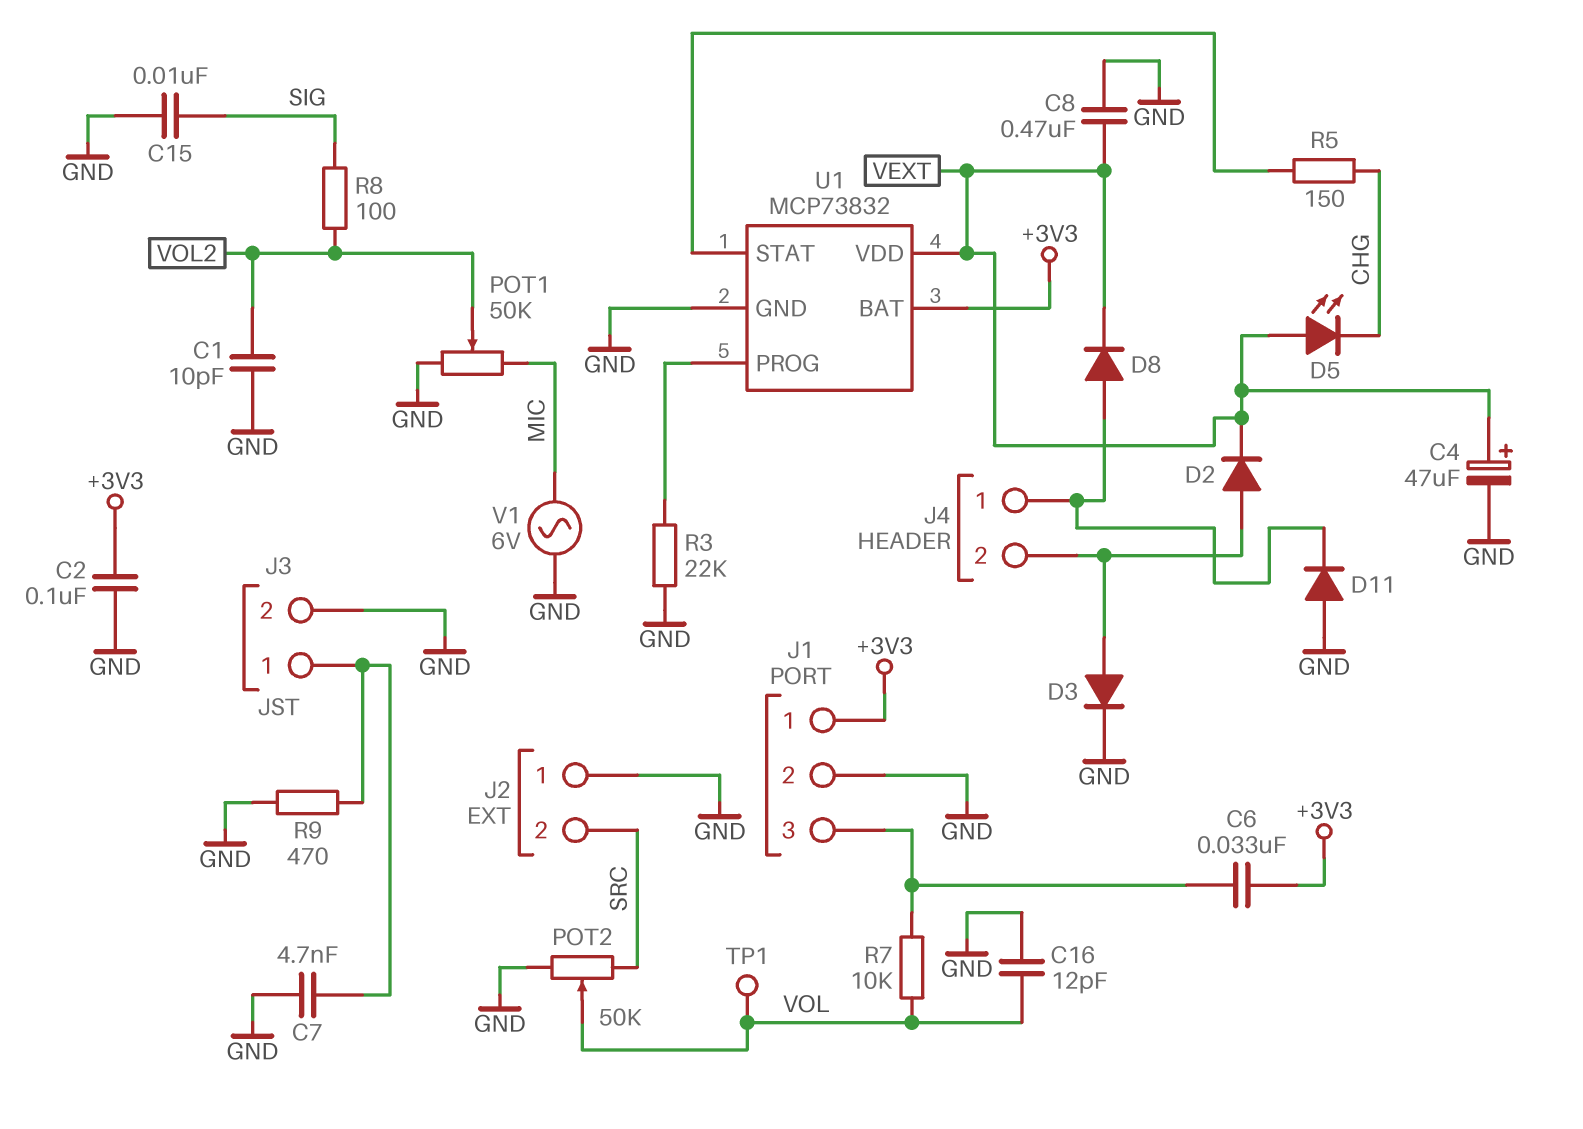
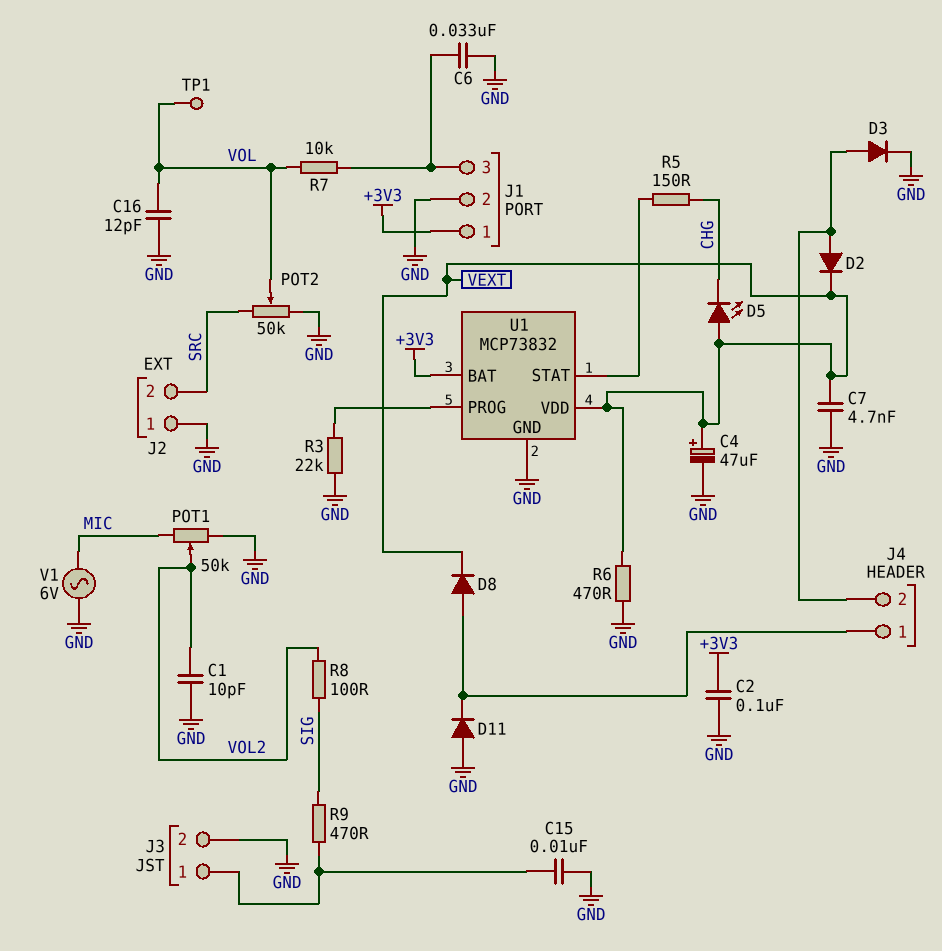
C6: 33nF (+3V3, J1/3) -> 33nF (GND, J1/3)
C7: 4.7nF (GND, J3/1) -> 4.7nF (GND, VEXT)
C8: 470nF (GND, VEXT) -> none
C15: 10nF (GND, SIG) -> 10nF (GND, J3/1)
R6: none -> 470 (GND, VEXT)
R9: 470 (GND, J3/1) -> 470 (J3/1, SIG)

